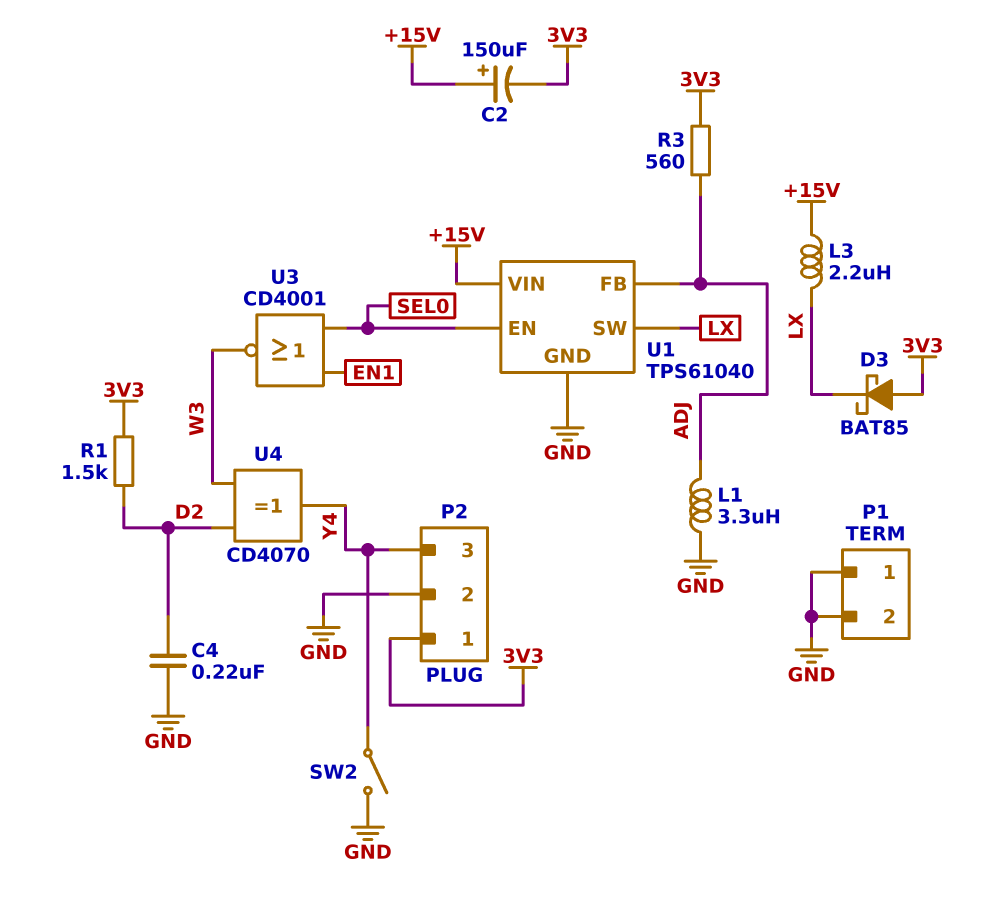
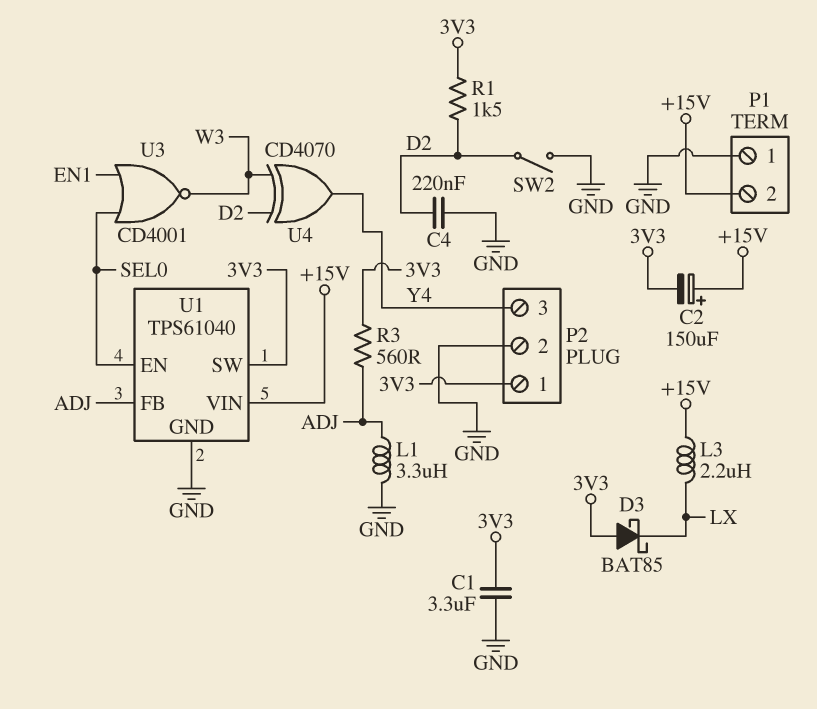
C1: none -> 3.3uF (3V3, GND)
P1 pin 2: GND -> +15V
SW2: switch (GND, Y4) -> switch (D2, GND)
U1 pin SW: LX -> 3V3

